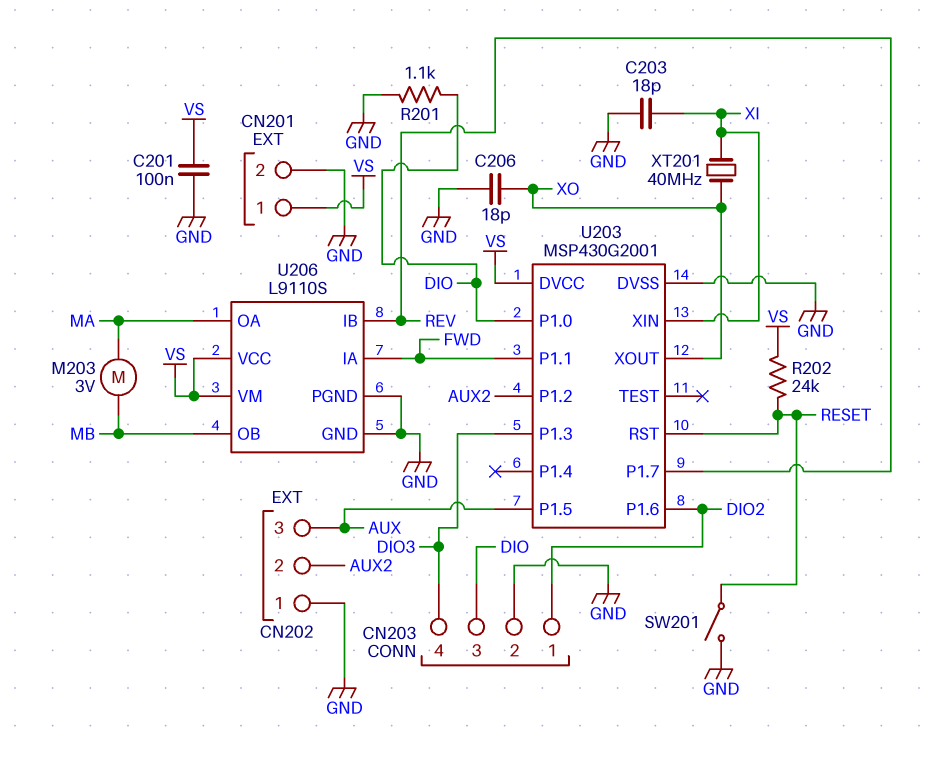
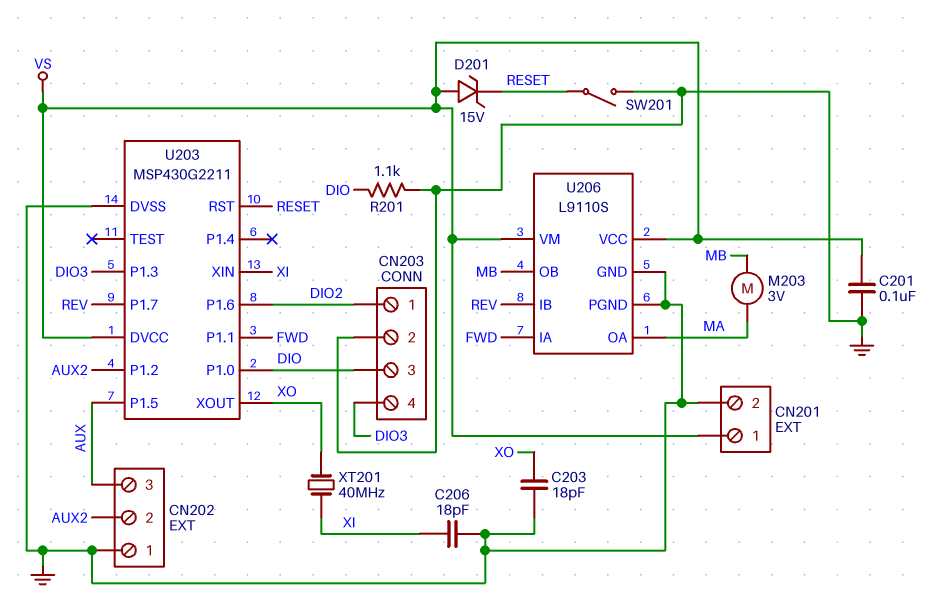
C203: 18pF (GND, XI) -> 18pF (GND, XO)
C206: 18pF (GND, XO) -> 18pF (GND, XI)
D201: none -> zener 15V (A VS, K RESET)
R202: 24k (RESET, VS) -> none
U203: MSP430G2001 -> MSP430G2211

